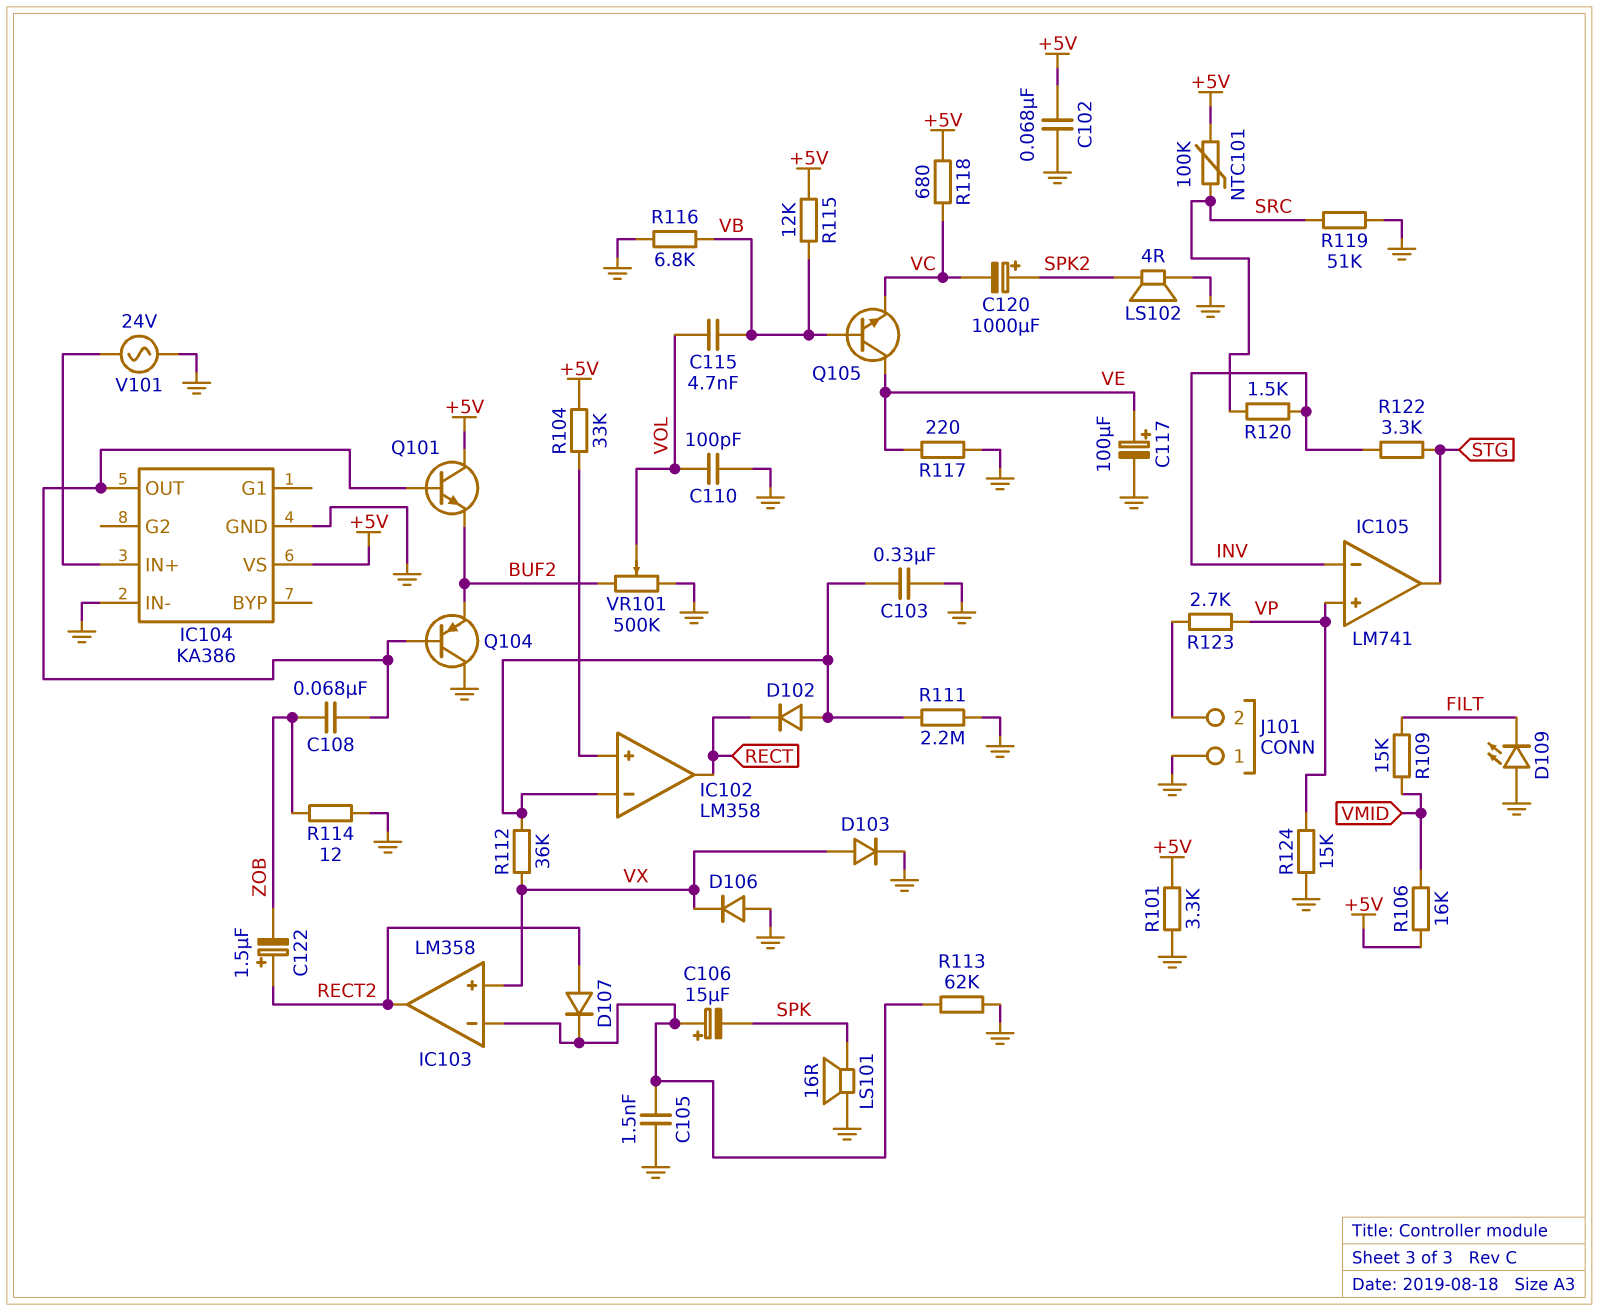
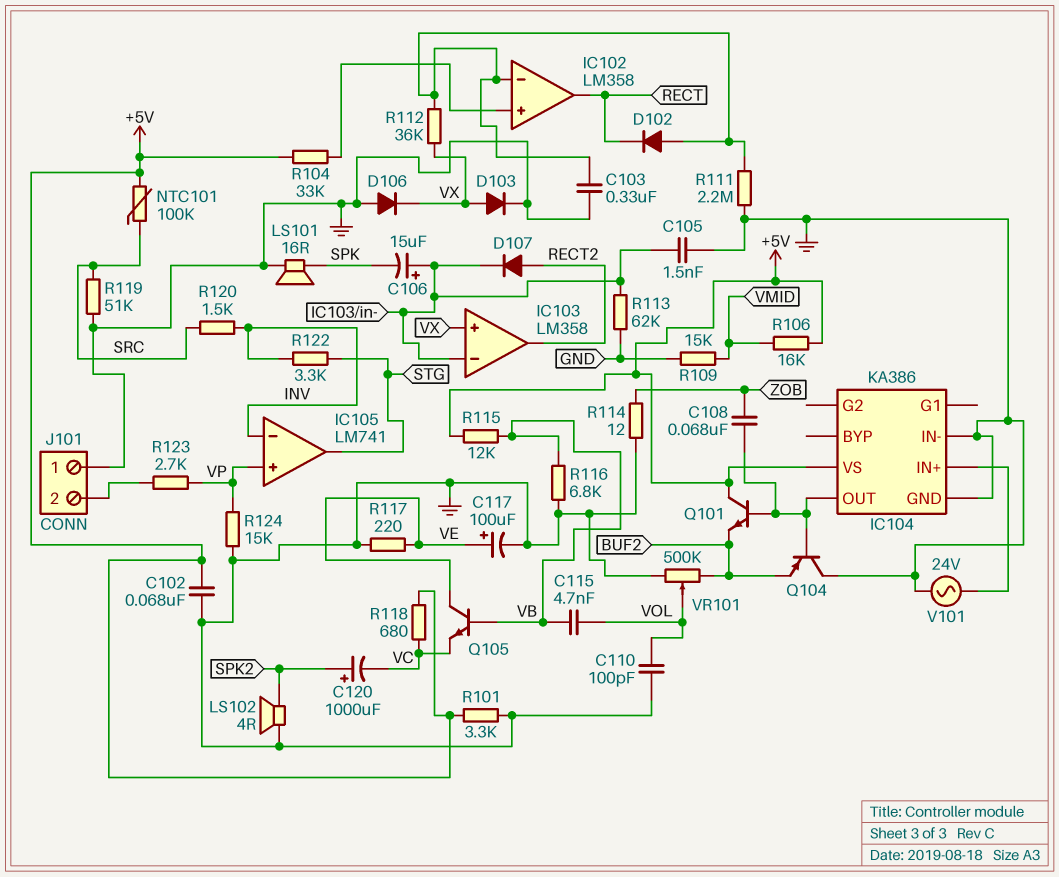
C122: 1.5uF (plus RECT2, minus ZOB) -> none
D109: LED (A GND, K FILT) -> none
R109: 15k (FILT, VMID) -> 15k (GND, VMID)

